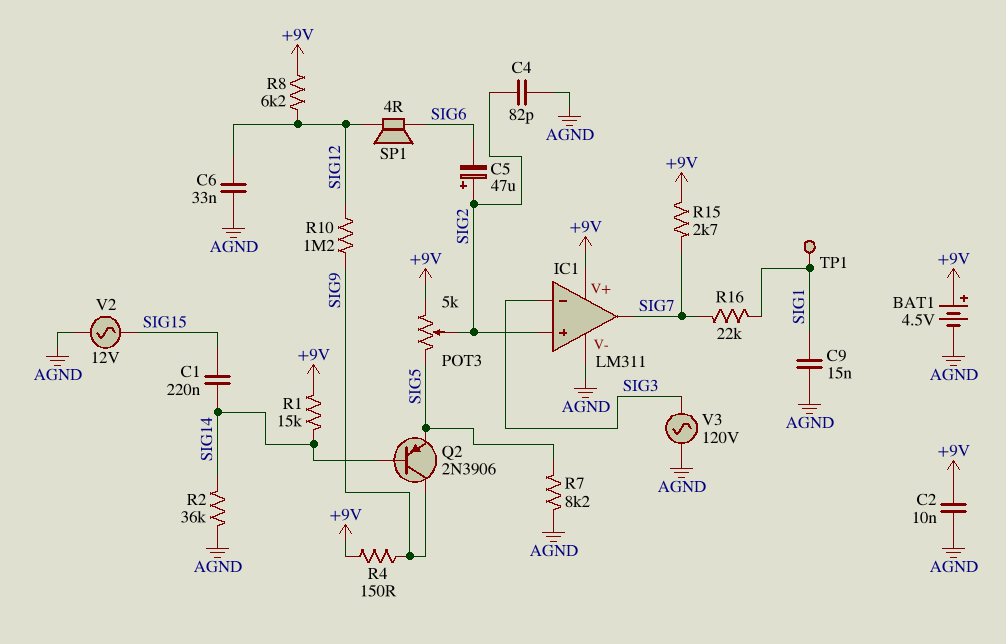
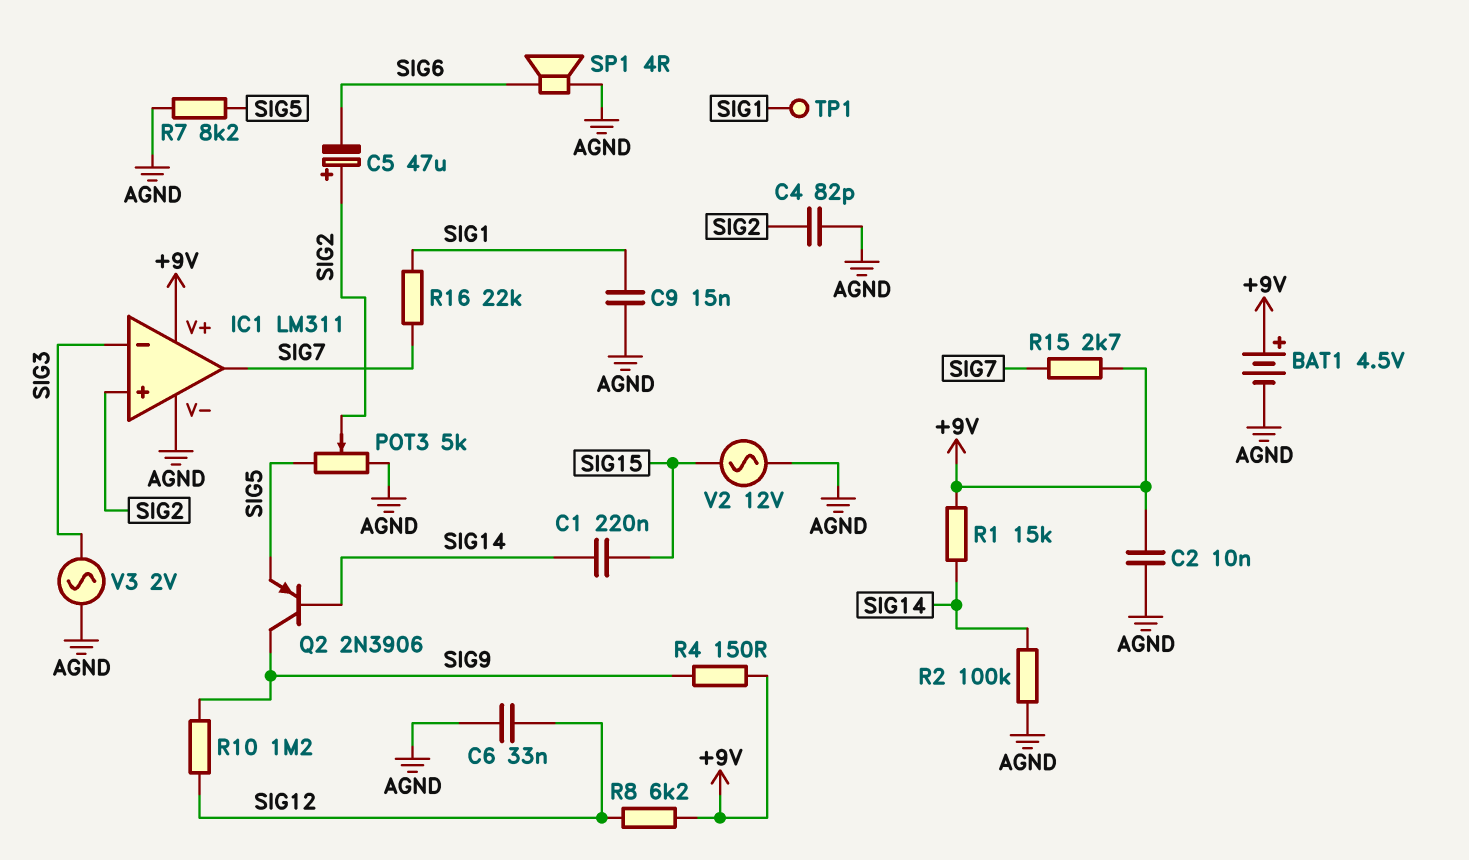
POT3: 5k (+9V, SIG5, wiper SIG2) -> 5k (AGND, SIG5, wiper SIG2)
R2: 36k (AGND, SIG14) -> 100k (AGND, SIG14)
SP1: speaker 4R (SIG6, SIG12) -> speaker 4R (AGND, SIG6)
V3: AC 120V (AGND, SIG3) -> AC 2V (AGND, SIG3)

